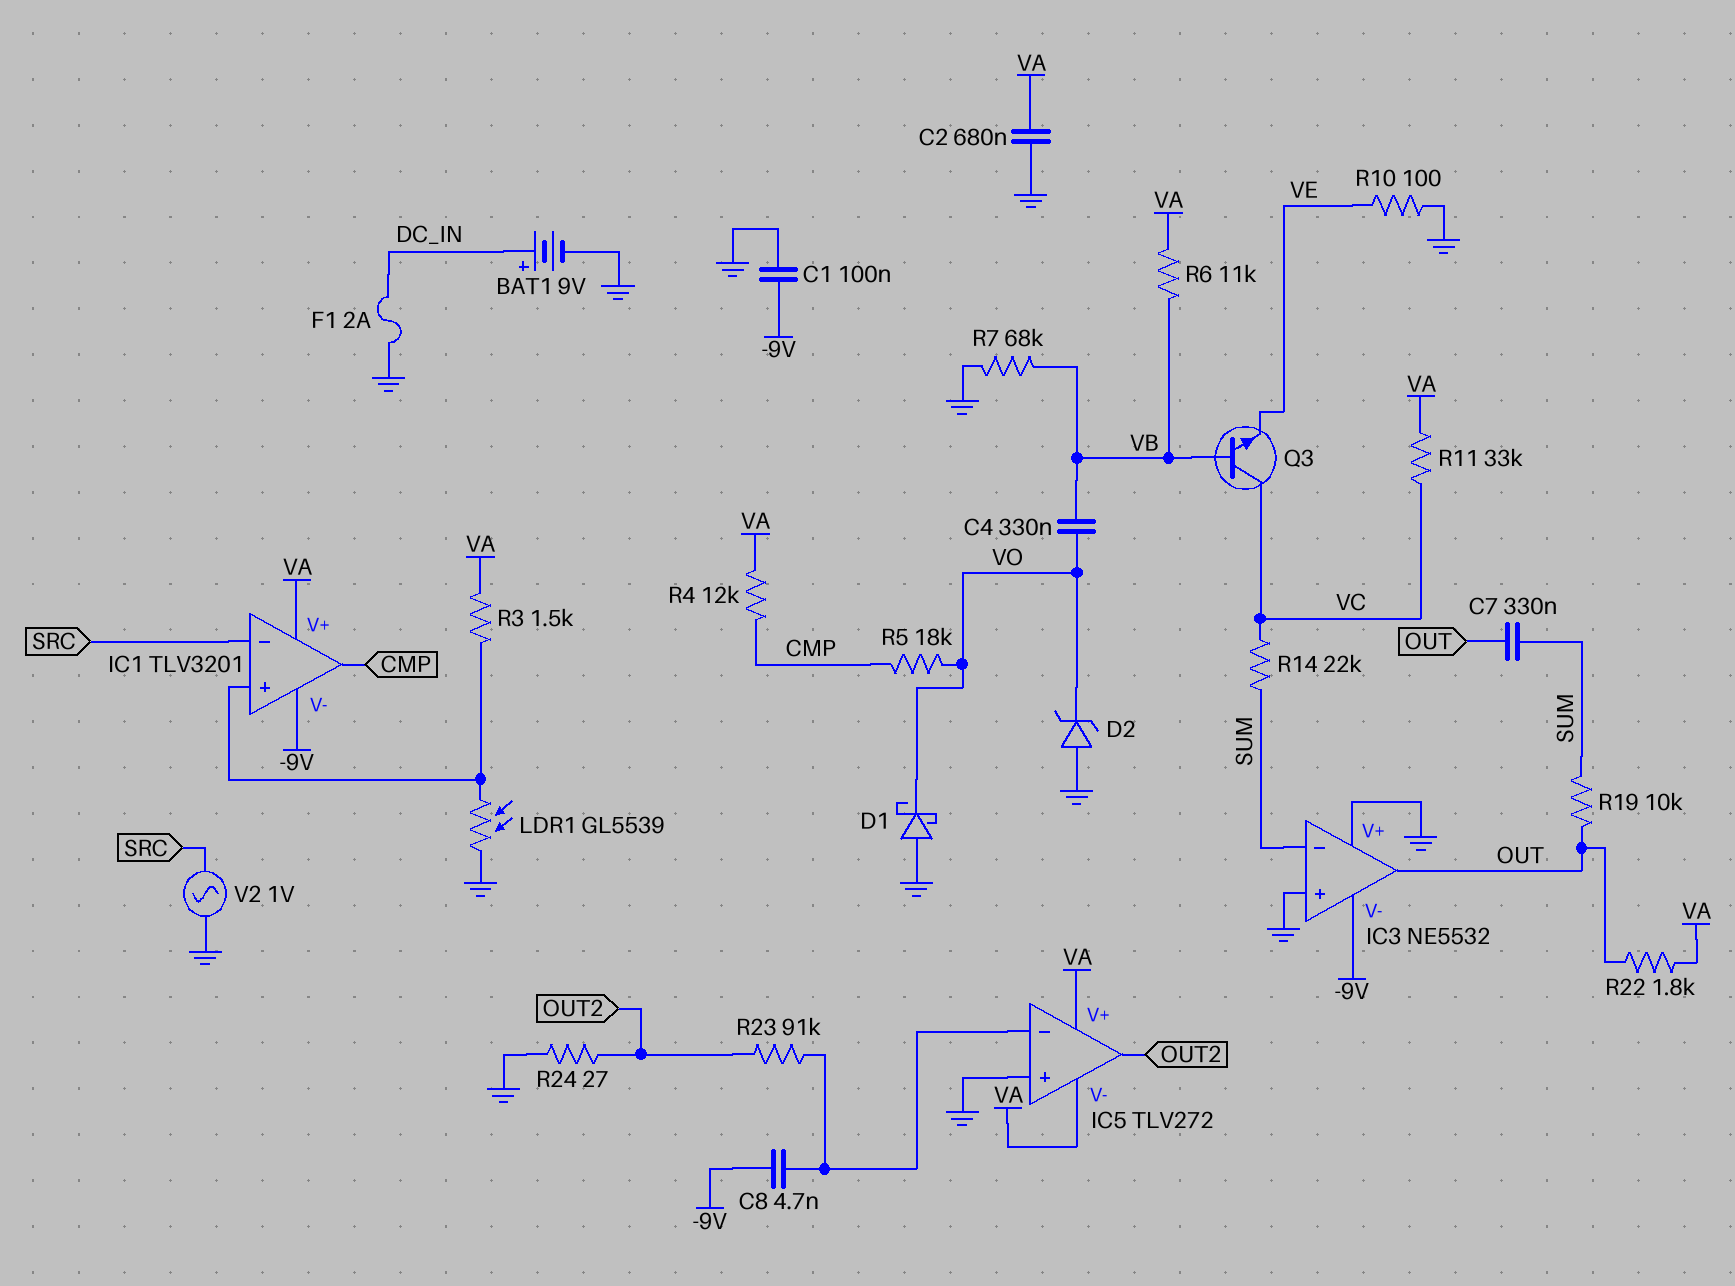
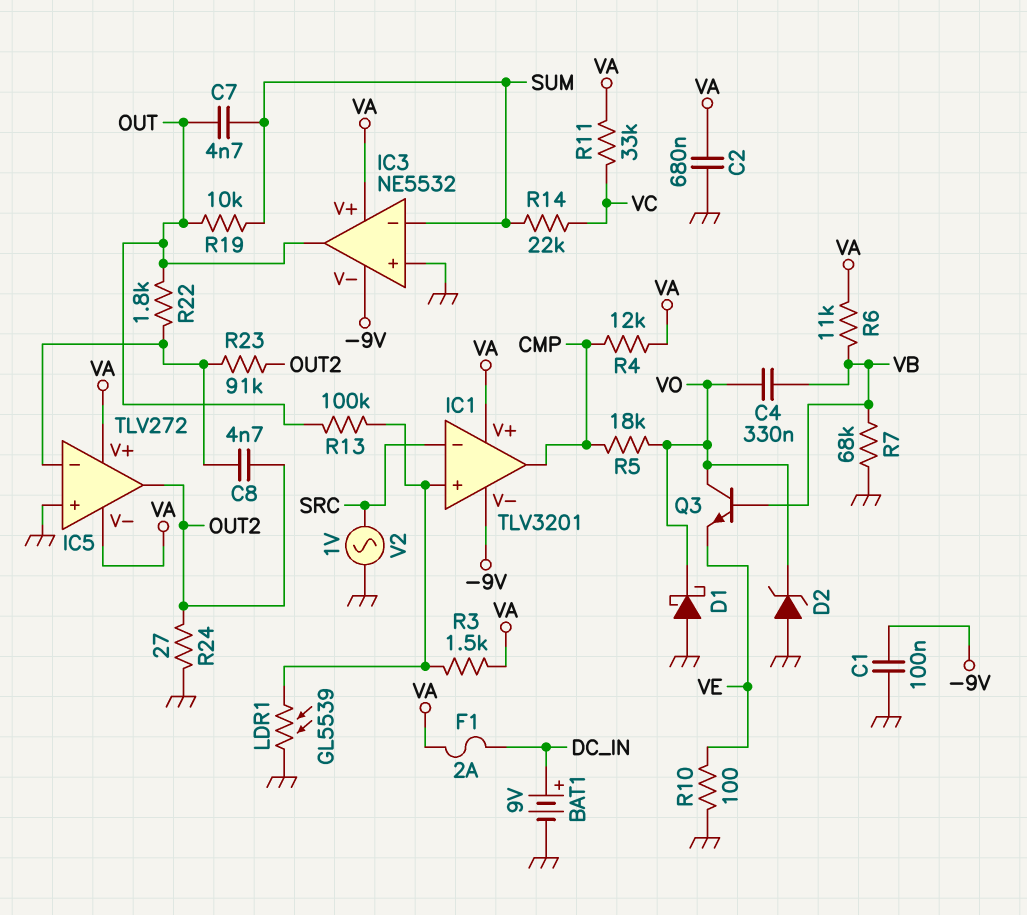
C7: 330nF (OUT, SUM) -> 4.7nF (OUT, SUM)
C8: 4.7nF (-9V, IC5/in-) -> 4.7nF (IC5/in-, OUT2)
F1: 2A (DC_IN, GND) -> 2A (DC_IN, VA)
IC3 pin V+: GND -> VA
Q3: NPN (B VB, C VC, E VE) -> NPN (B VB, C VO, E VE)
R13: none -> 100k (IC1/in+, OUT)
R22: 1.8k (OUT, VA) -> 1.8k (IC5/in-, OUT)

